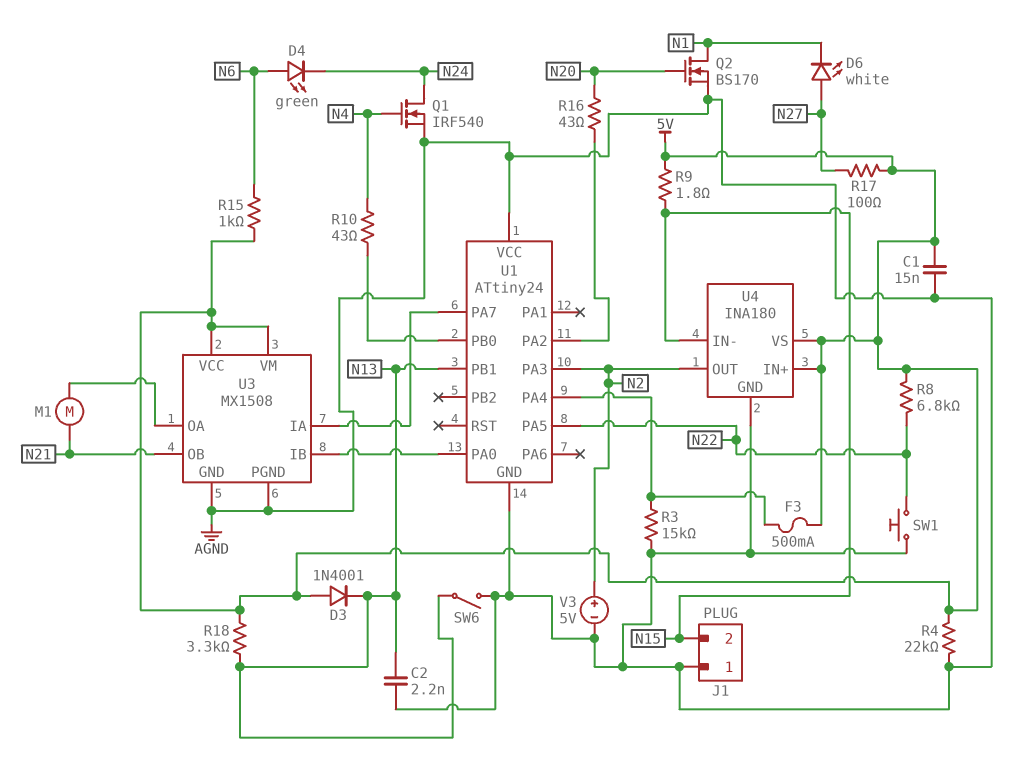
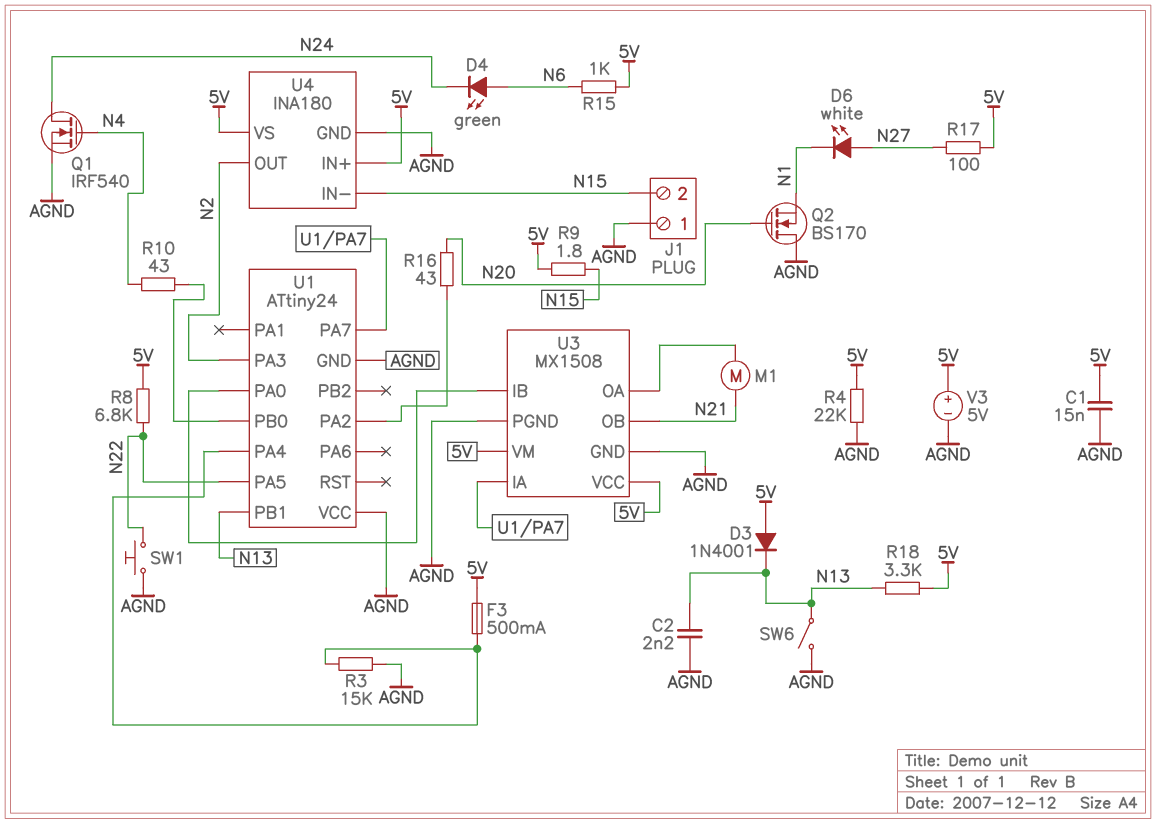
Q2: NMOS BS170 (G N20, D N1, S AGND) -> NMOS BS170 (G N20, D AGND, S N1)
V3: 5V (plus N2, minus AGND) -> 5V (plus 5V, minus AGND)

